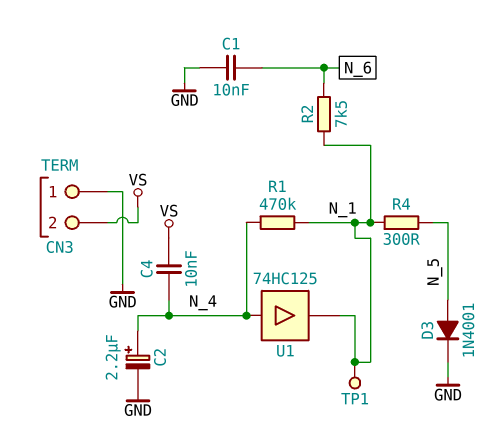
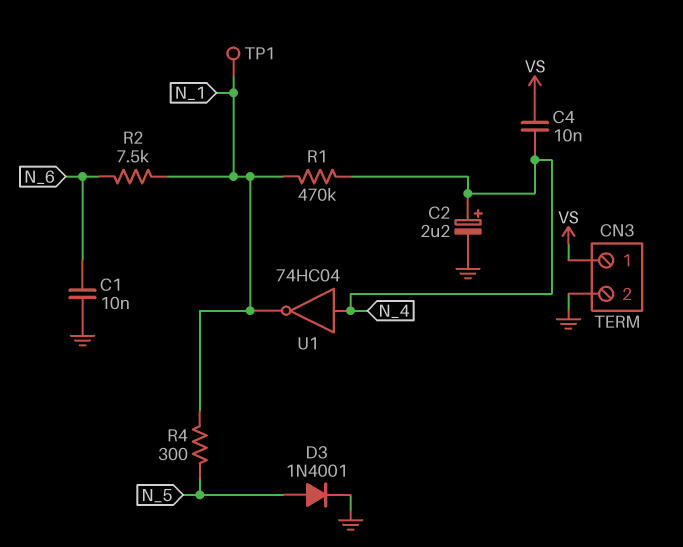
CN3 pin 1: GND -> VS
CN3 pin 2: VS -> GND
U1: buffer 74HC125 (in N_4, out N_1) -> NOT 74HC04 (in N_4, out N_1)

